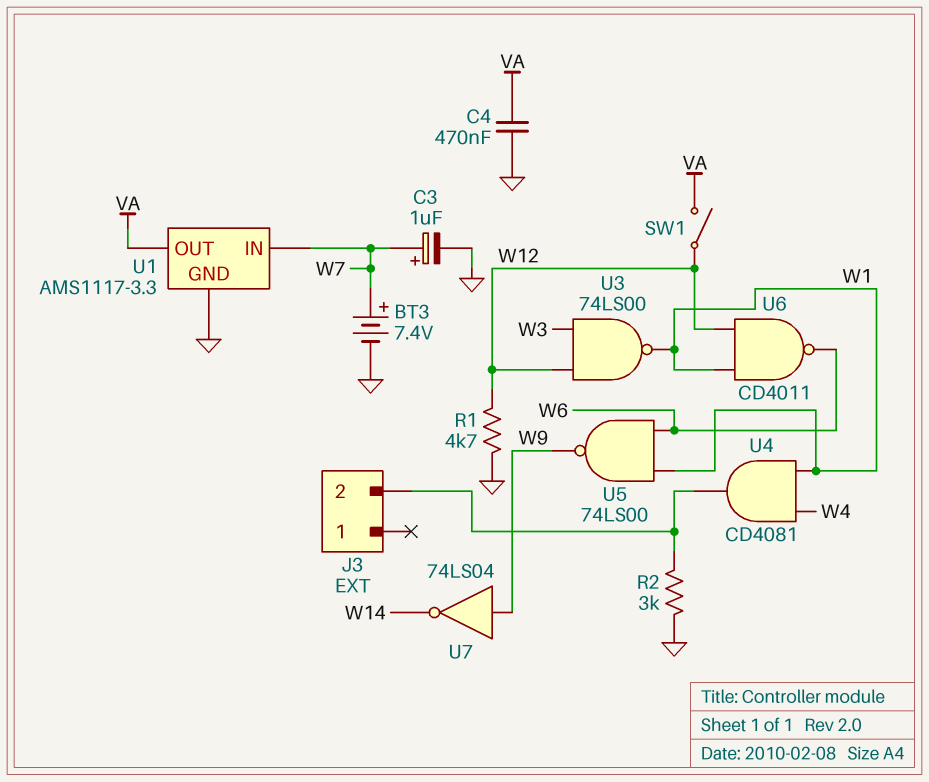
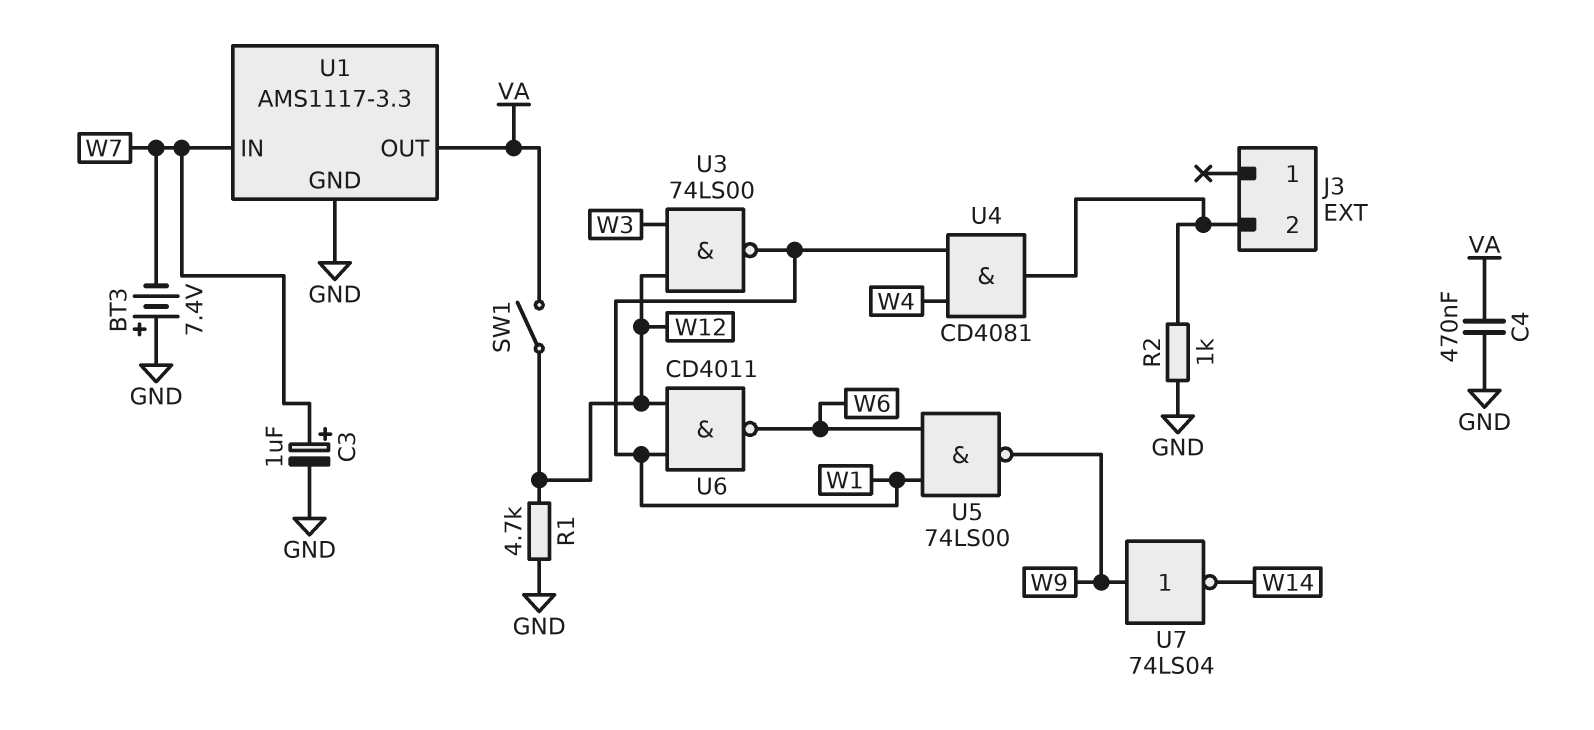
BT3: 7.4V (plus W7, minus GND) -> 7.4V (plus GND, minus W7)
R2: 3k (GND, J3/2) -> 1k (GND, J3/2)

